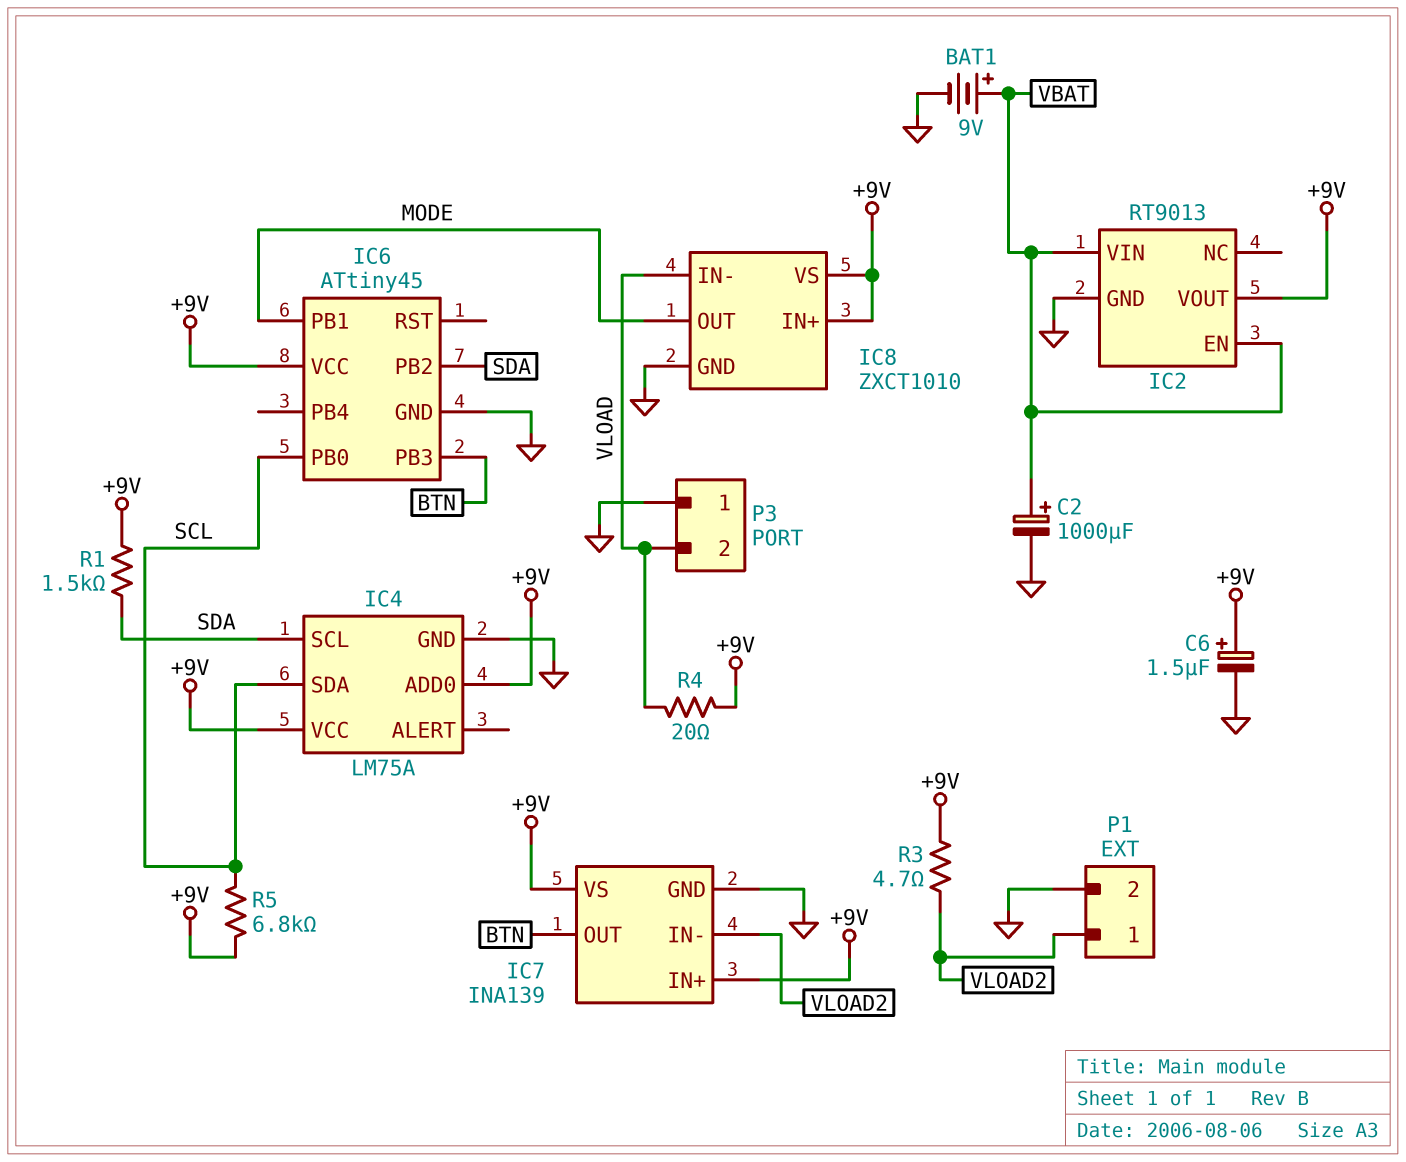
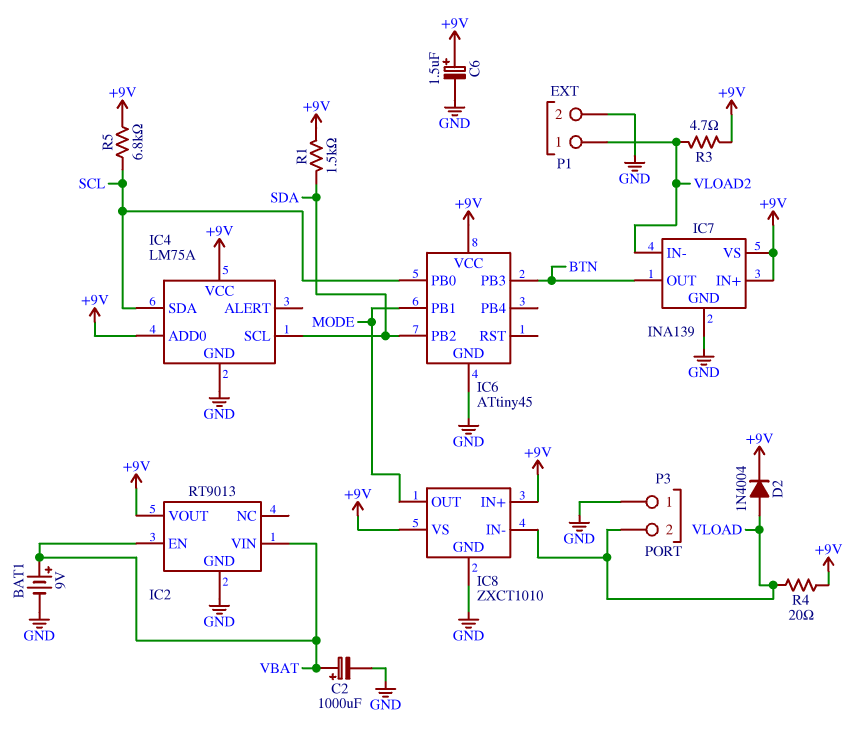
D2: none -> diode 1N4004 (A VLOAD, K +9V)

